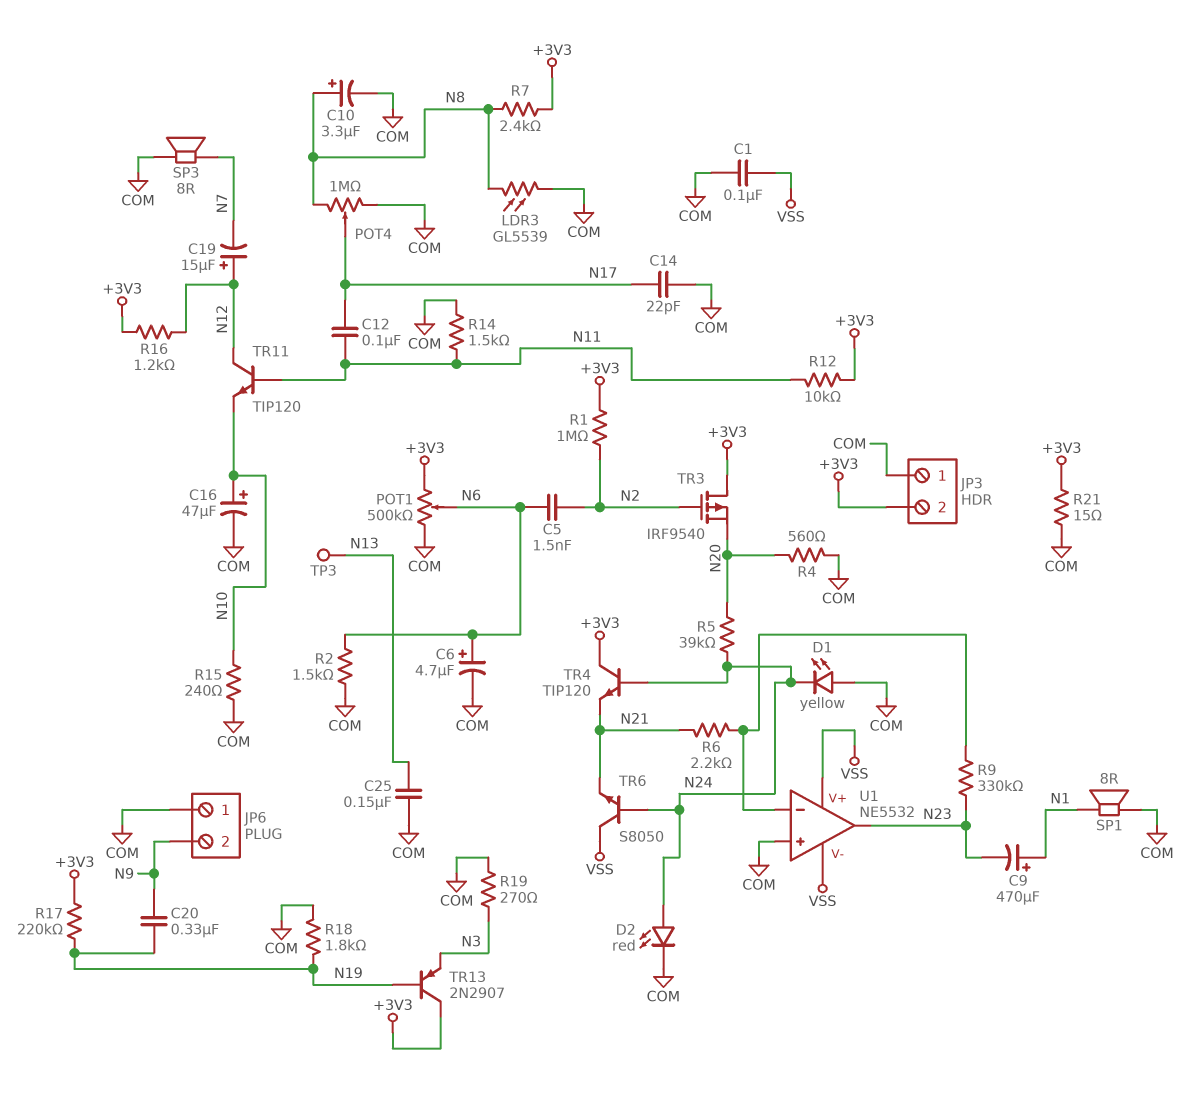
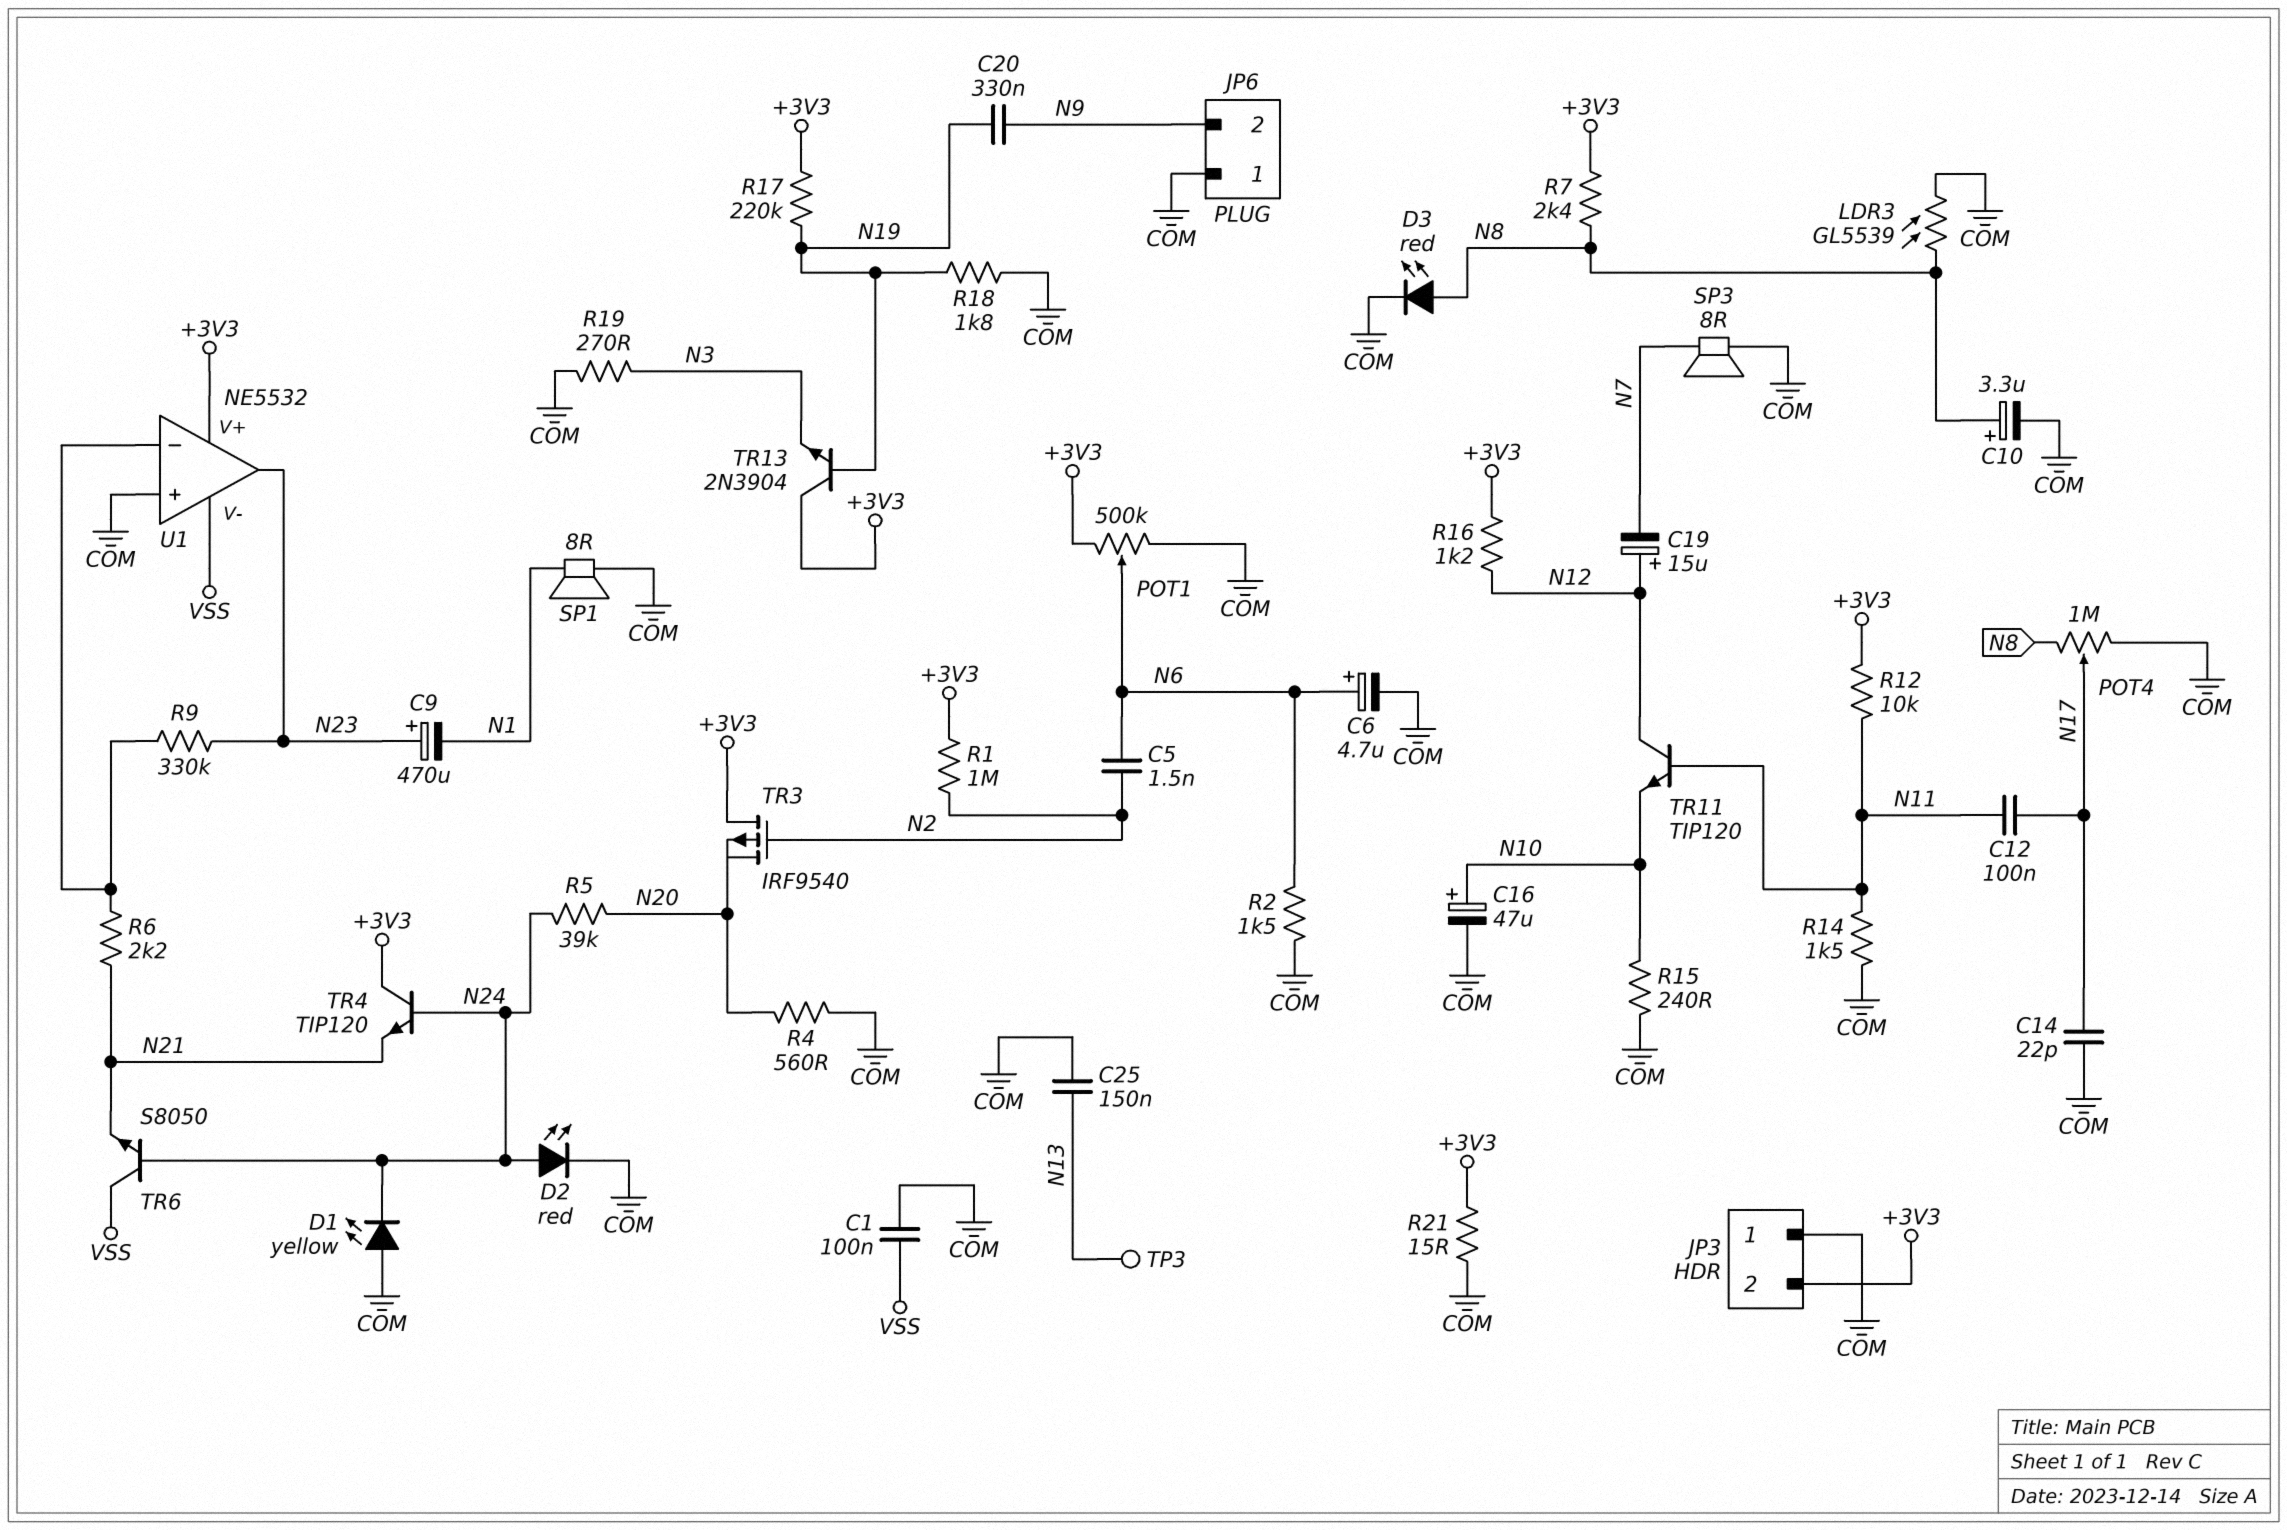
C9: 470uF (plus N1, minus N23) -> 470uF (plus N23, minus N1)
D3: none -> LED red (A N8, K COM)
TR13: PNP 2N2907 (B N19, C +3V3, E N3) -> NPN 2N3904 (B N19, C +3V3, E N3)
U1 pin V+: VSS -> +3V3

